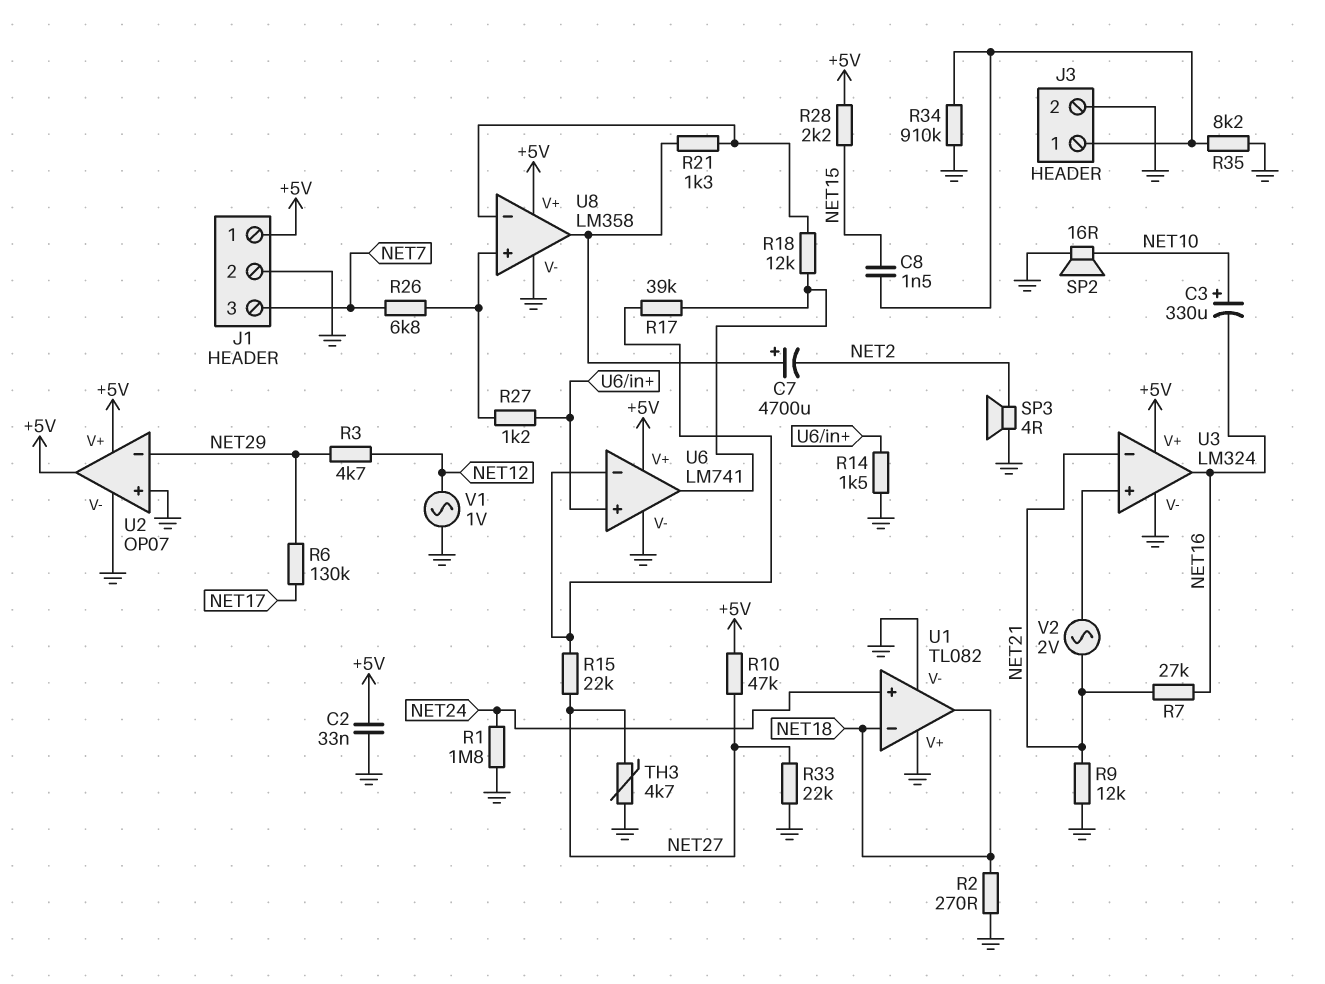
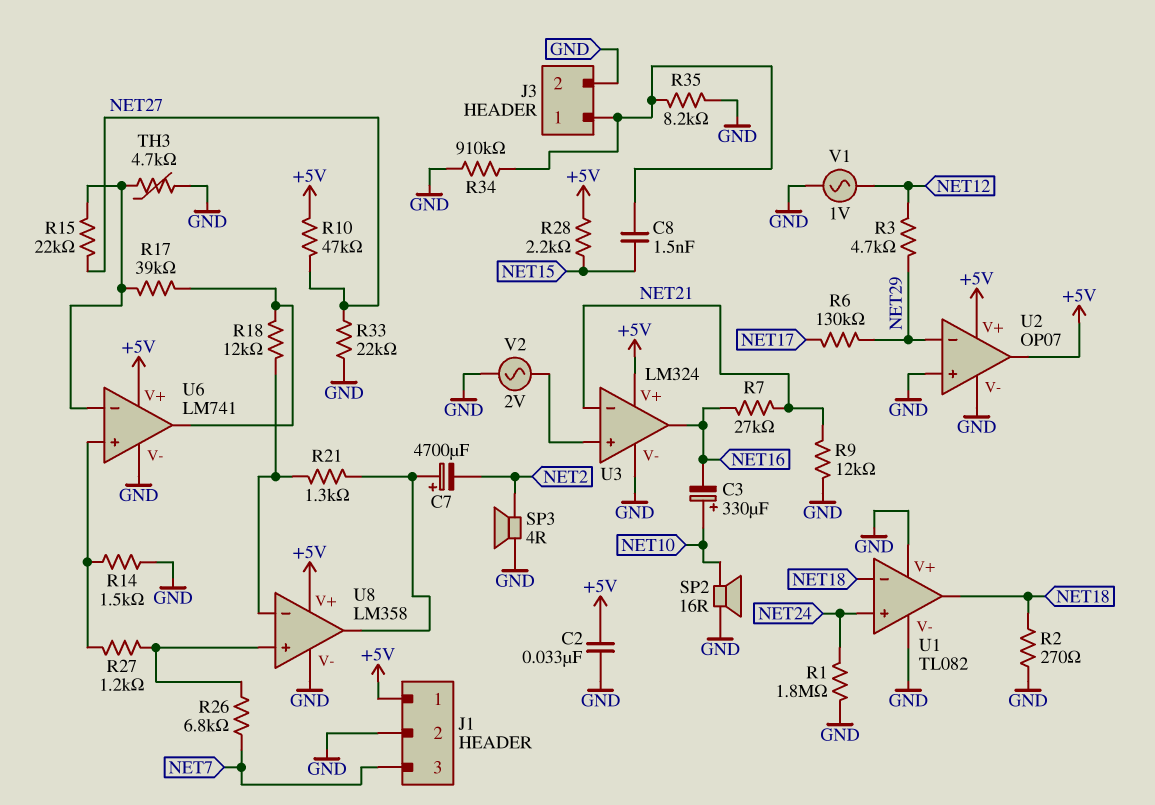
TH3: 4.7k (GND, NET27) -> 4.7k (GND, U6/in-)
V2: AC 2V (NET21, U3/in+) -> AC 2V (GND, U3/in+)

